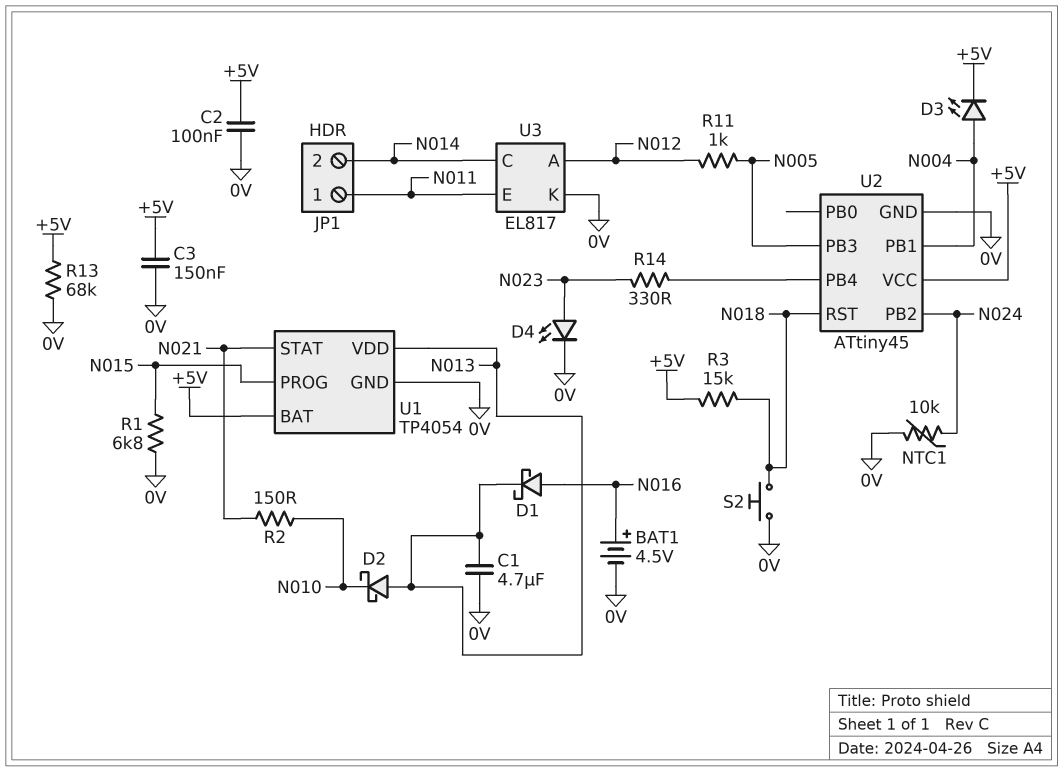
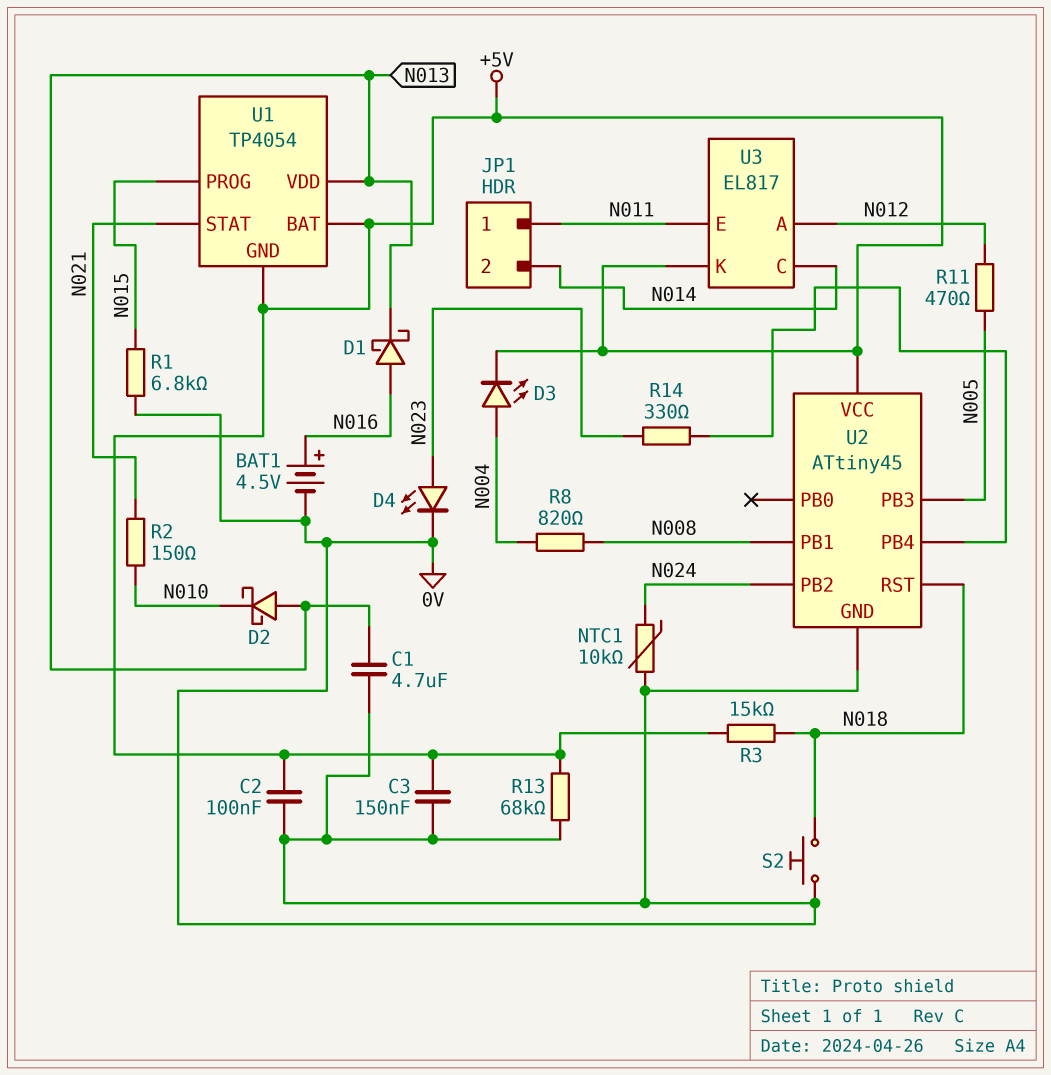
R8: none -> 820 (N004, N008)
R11: 1k (N005, N012) -> 470 (N005, N012)
U1 pin GND: 0V -> +5V
U2 pin PB1: N004 -> N008
U3 pin K: 0V -> +5V

